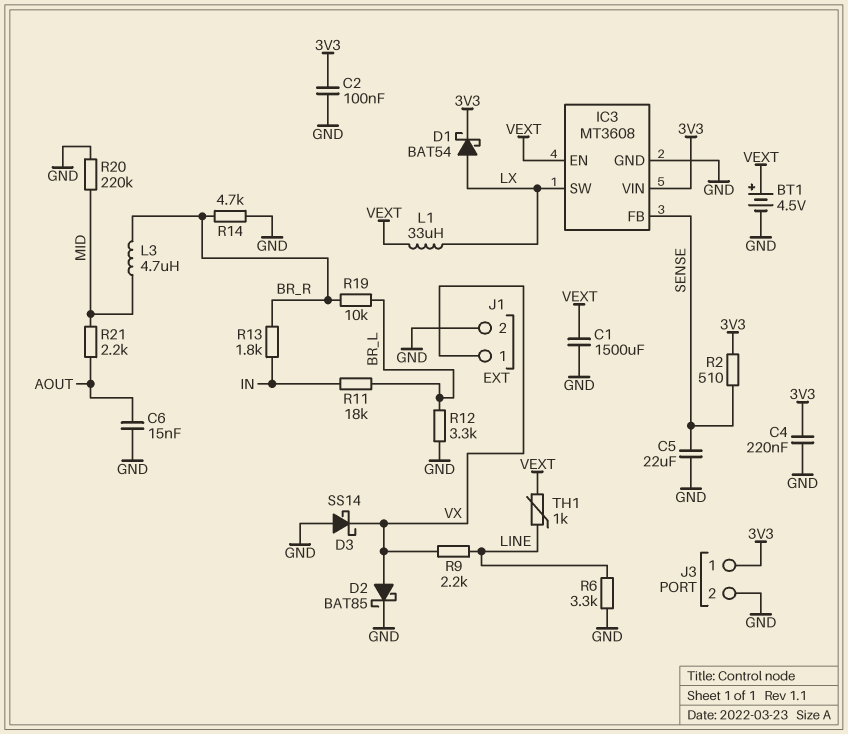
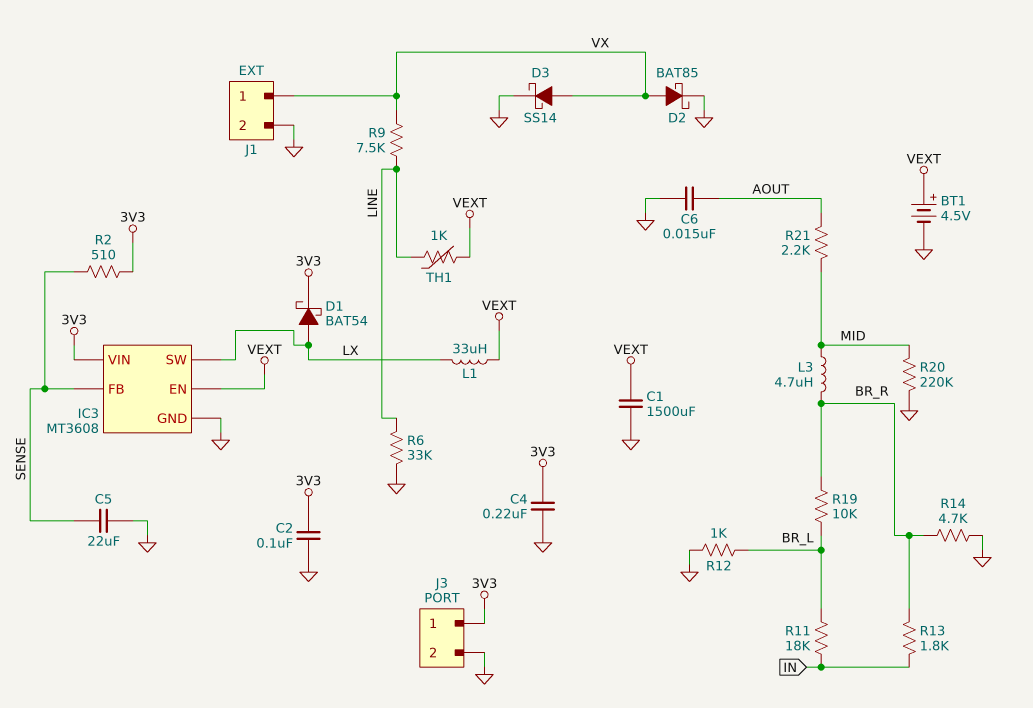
D3: schottky SS14 (A GND, K VX) -> schottky SS14 (A VX, K GND)
R6: 3.3k (GND, LINE) -> 33k (GND, LINE)
R9: 2.2k (LINE, VX) -> 7.5k (LINE, VX)
R12: 3.3k (BR_L, GND) -> 1k (BR_L, GND)

